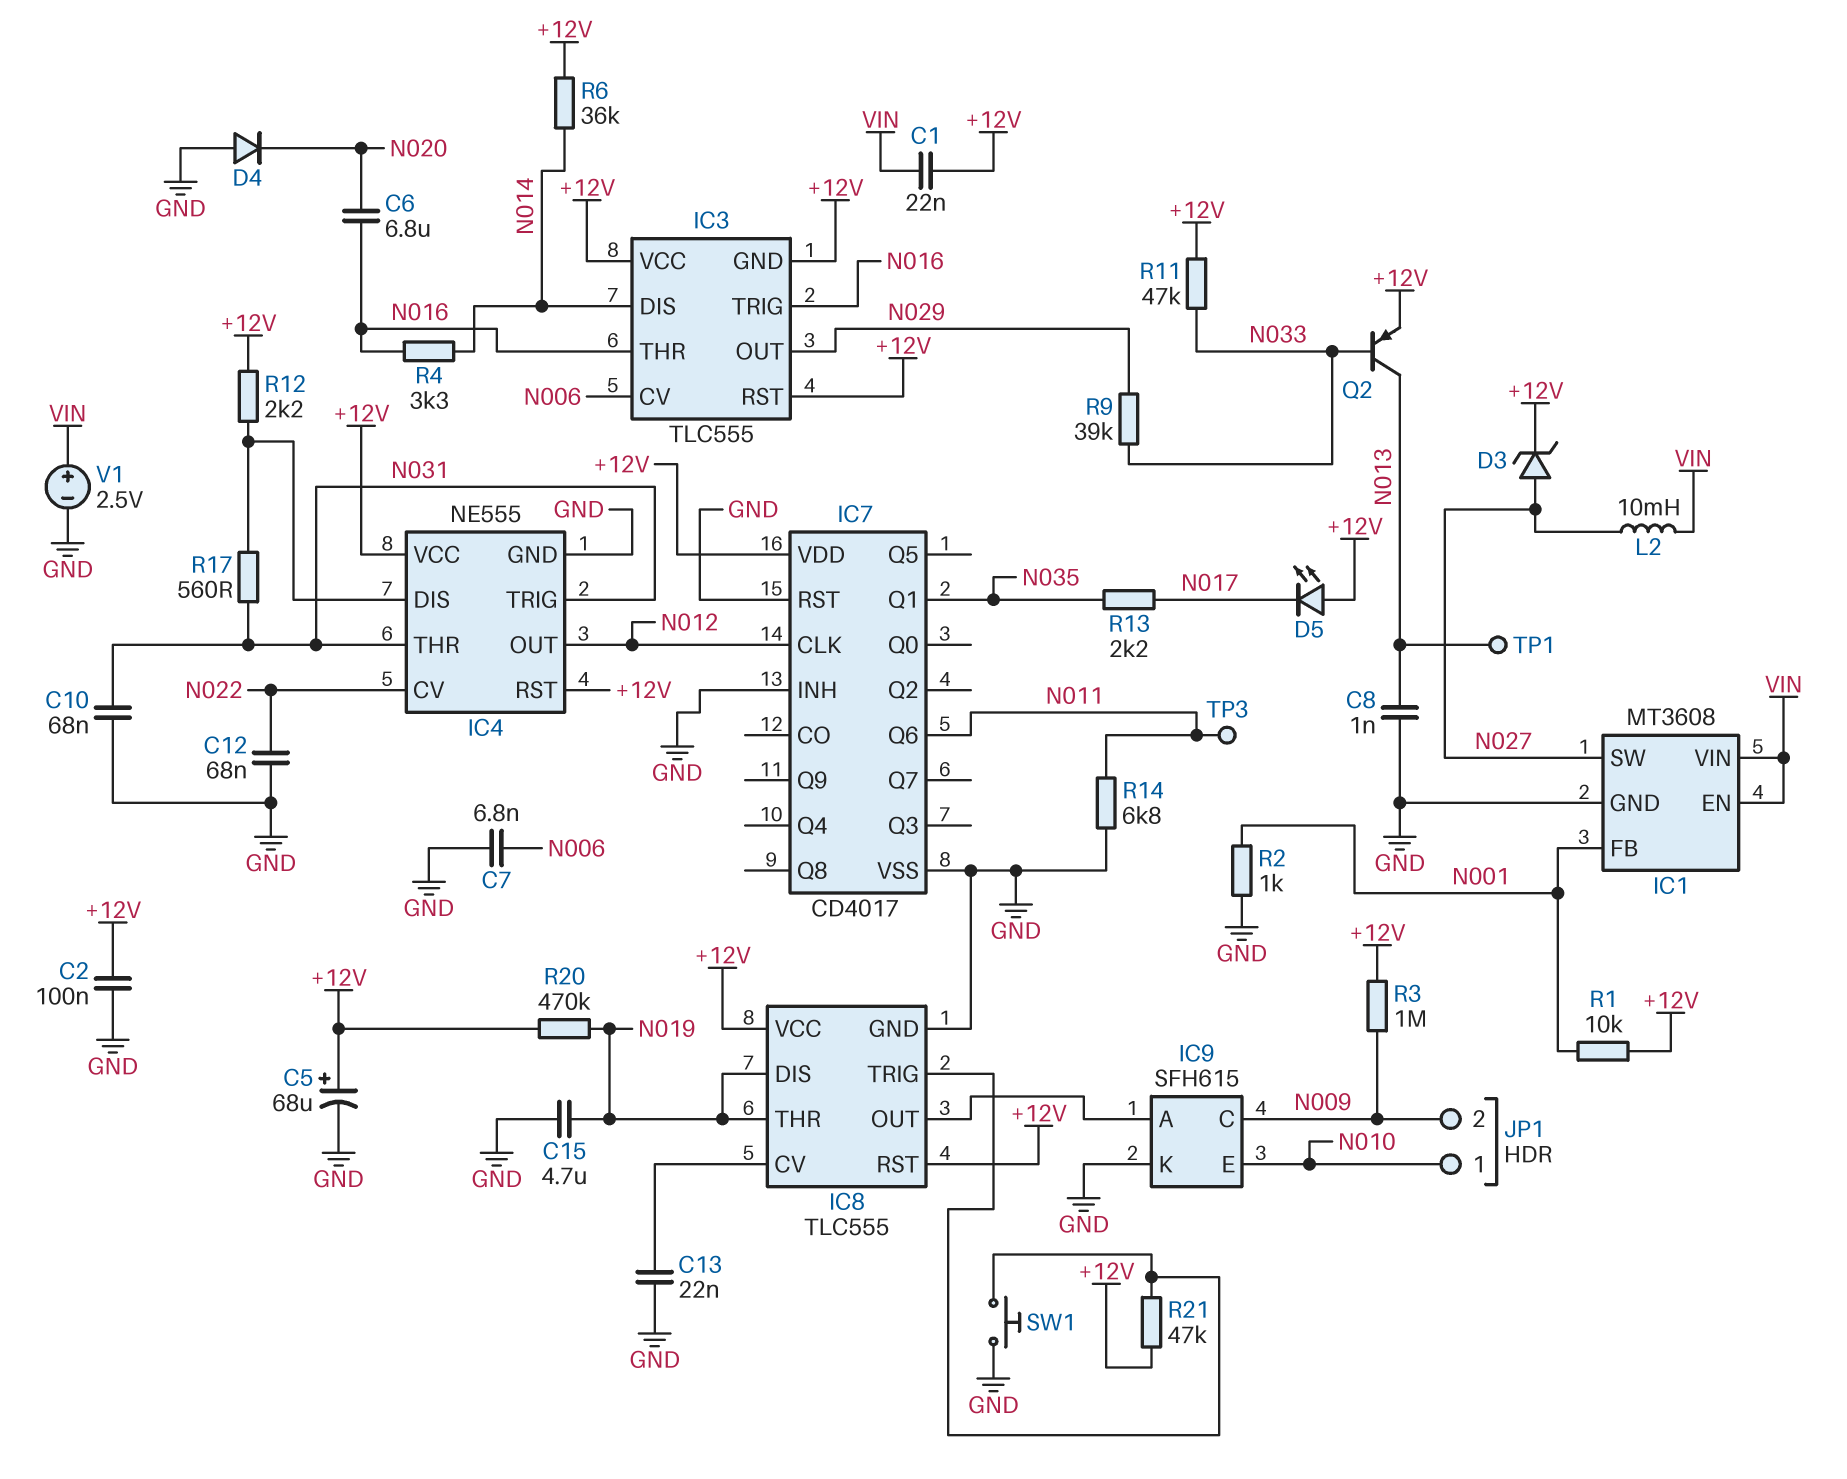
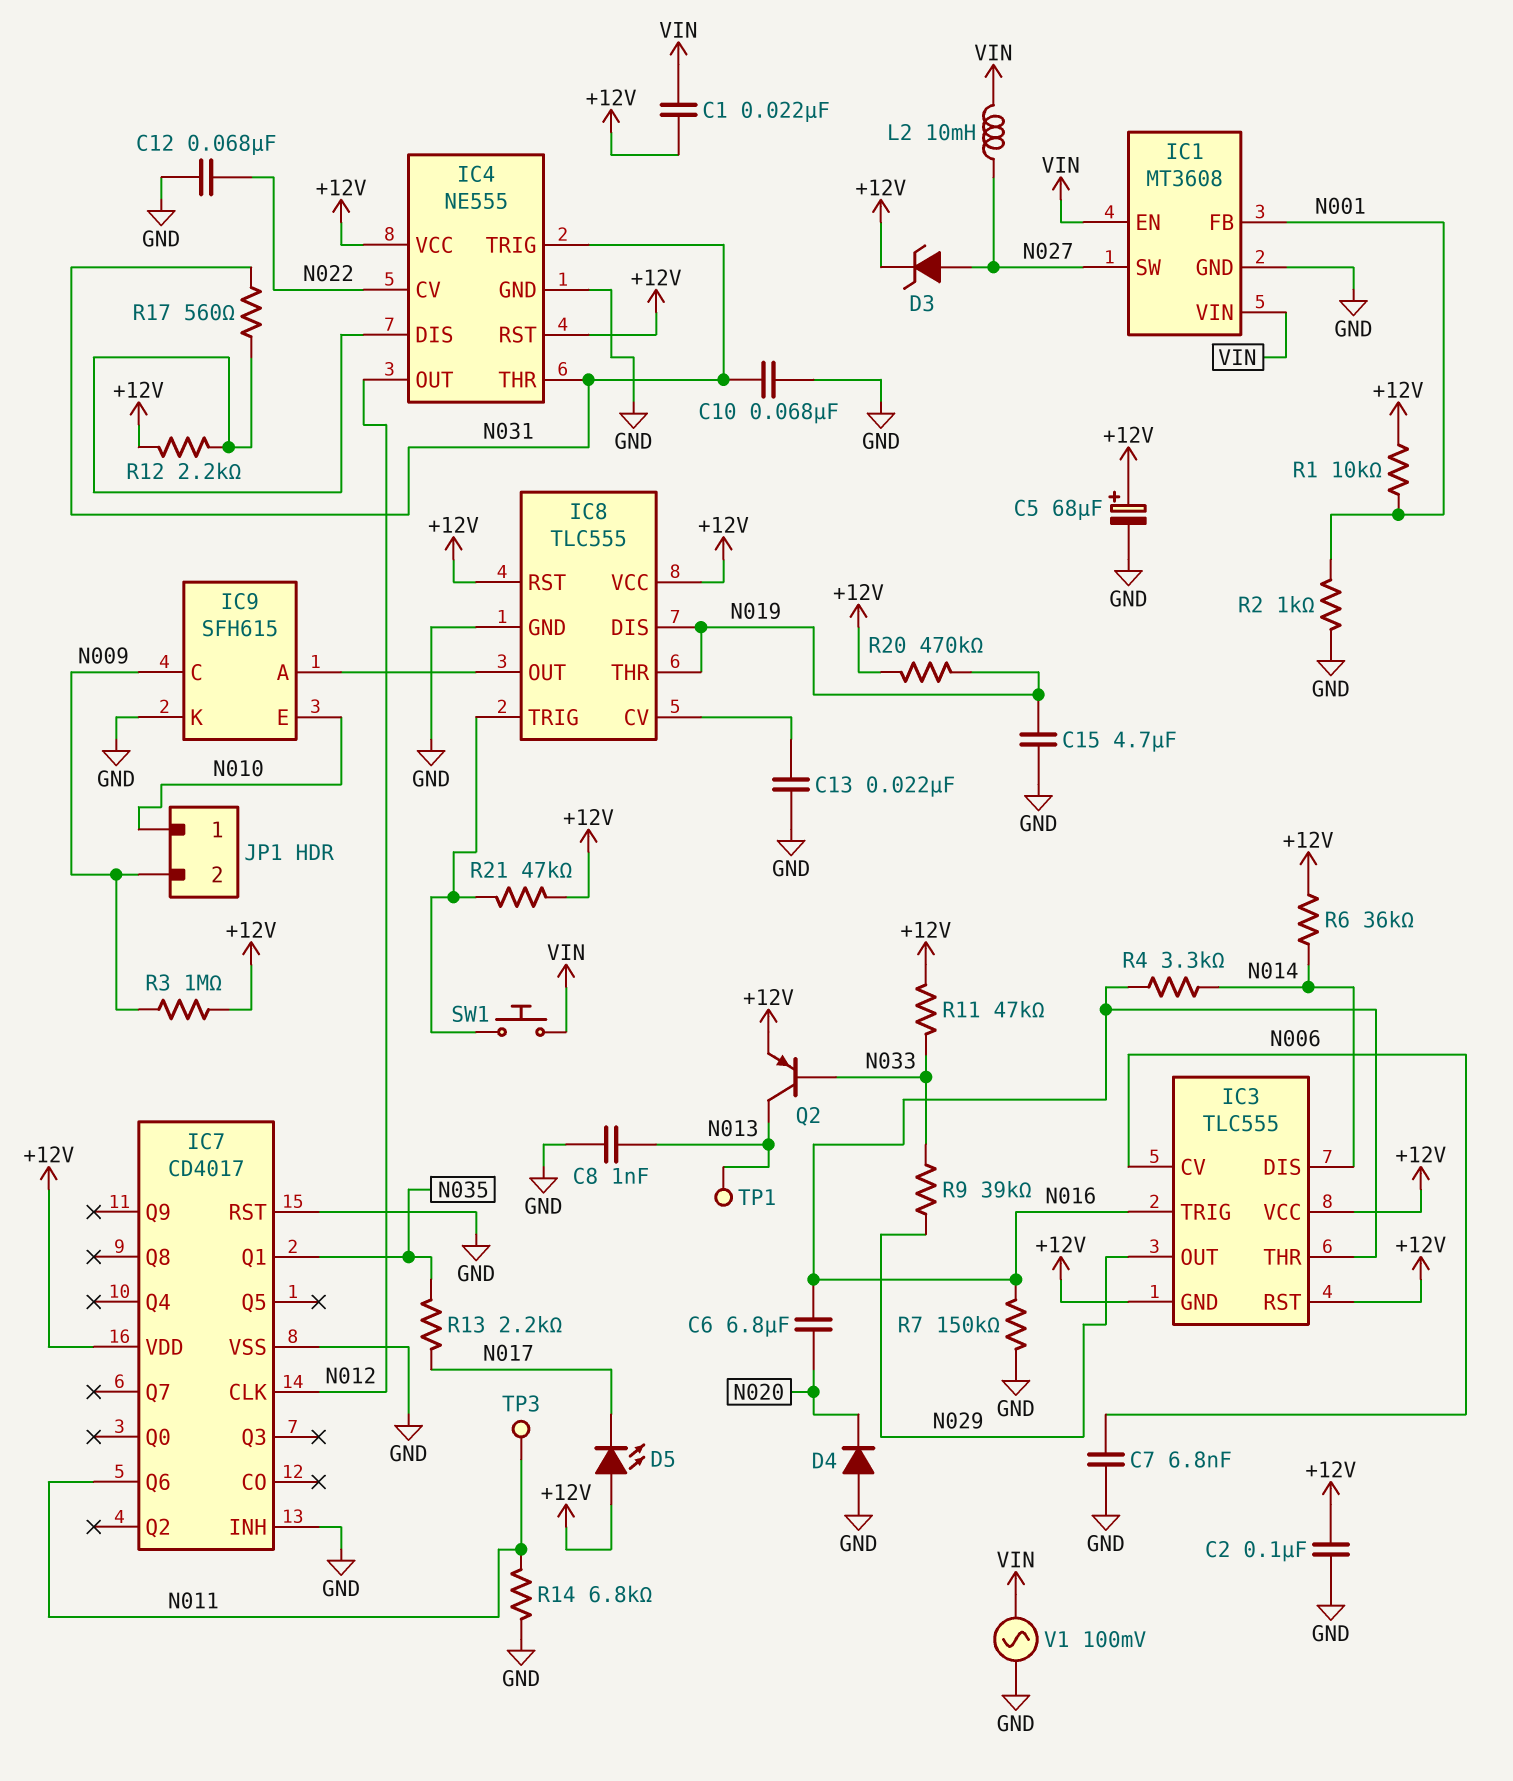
R7: none -> 150k (GND, N016)
SW1: button (GND, IC8/TRIG) -> button (IC8/TRIG, VIN)
V1: 2.5V (plus VIN, minus GND) -> AC 100mV (GND, VIN)

